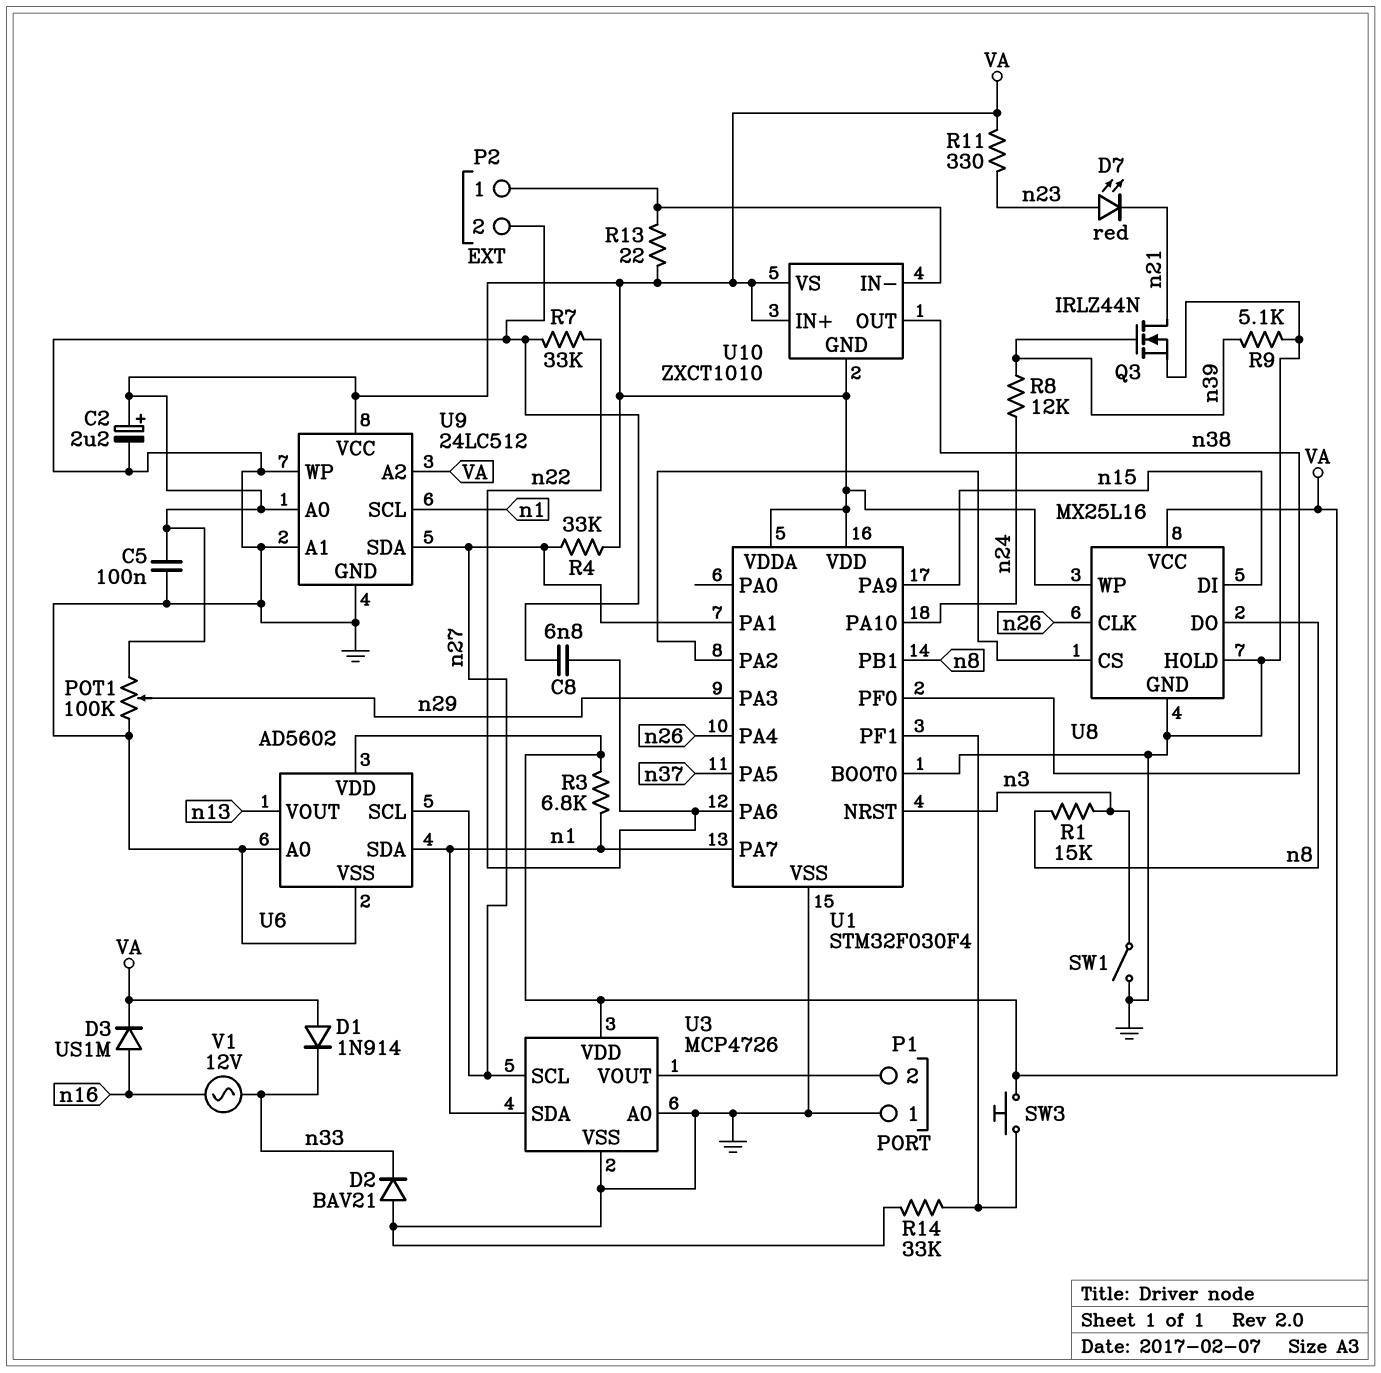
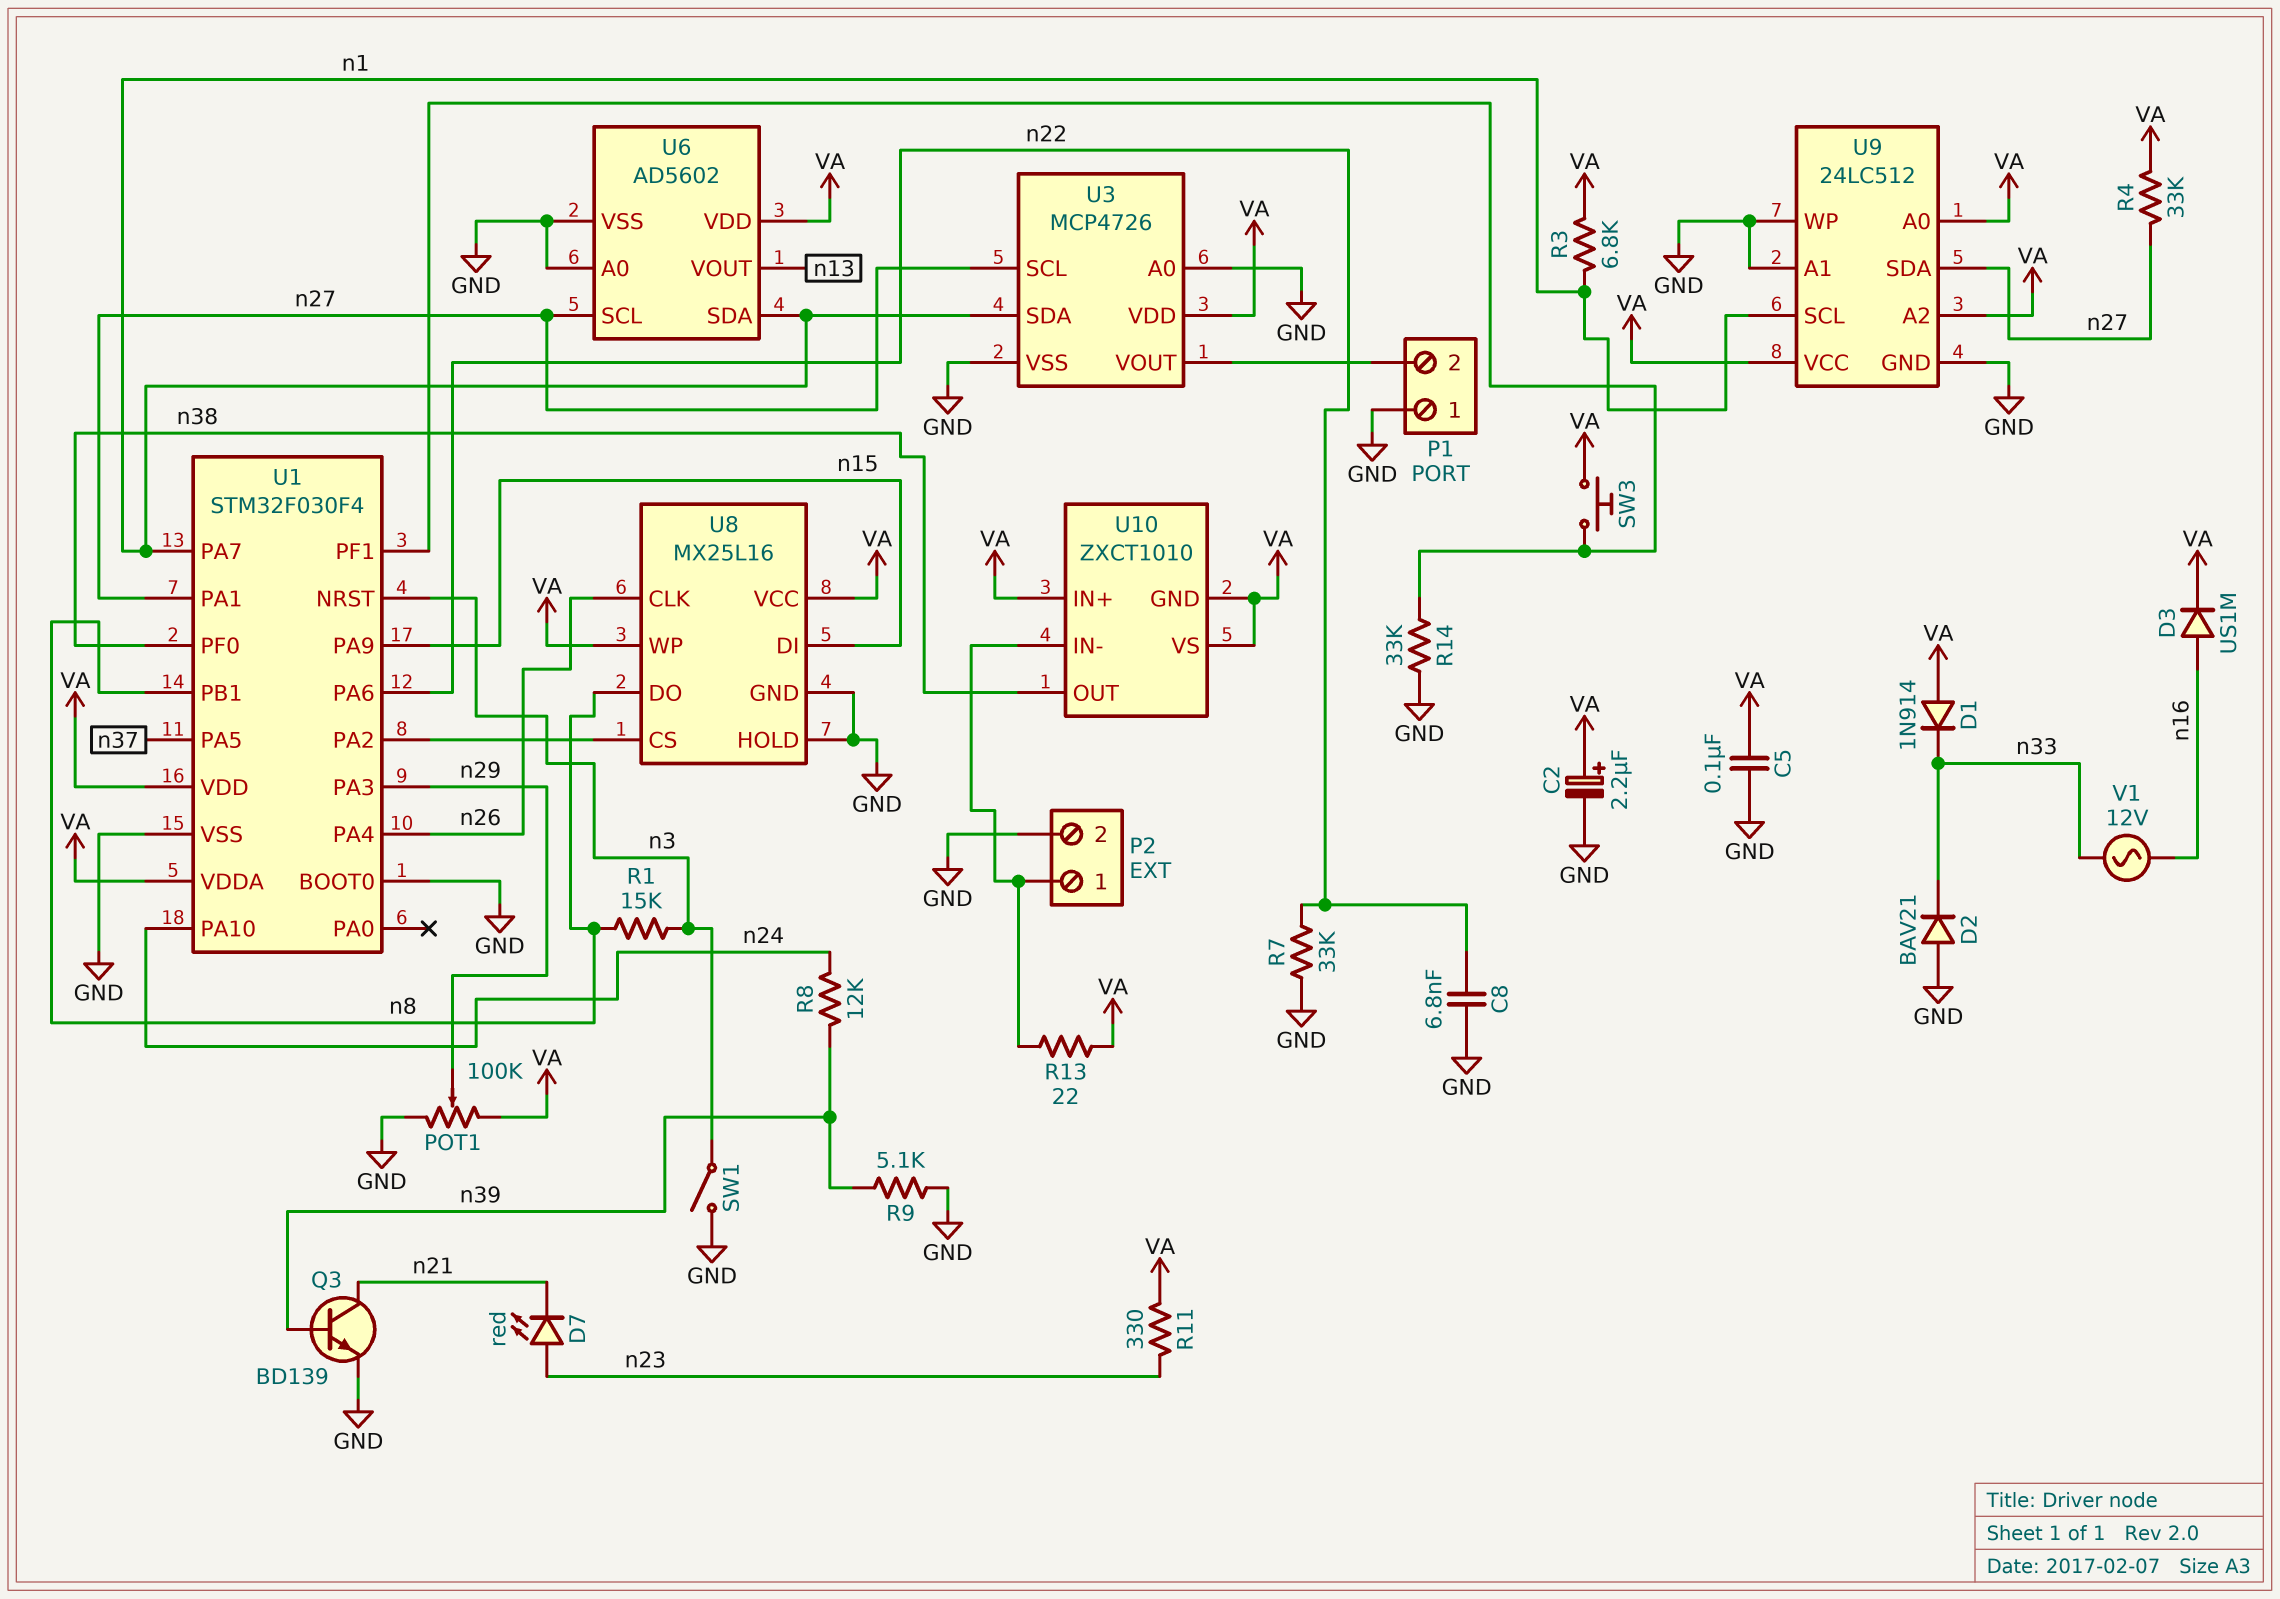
Q3: NMOS IRLZ44N (G n39, D n21, S GND) -> NPN BD139 (B n39, C n21, E GND)

